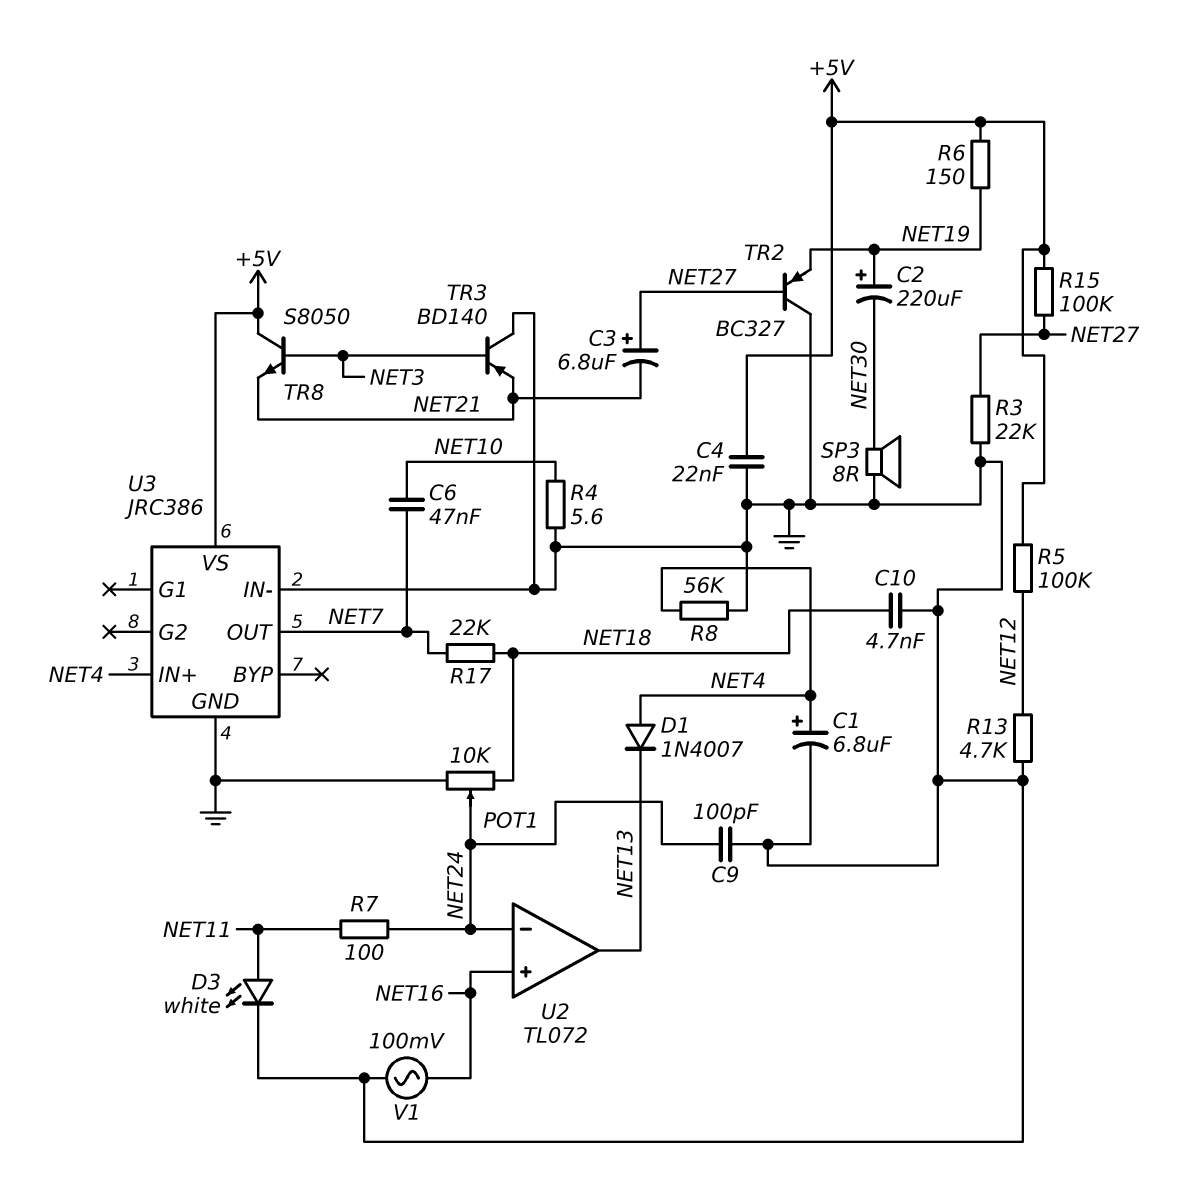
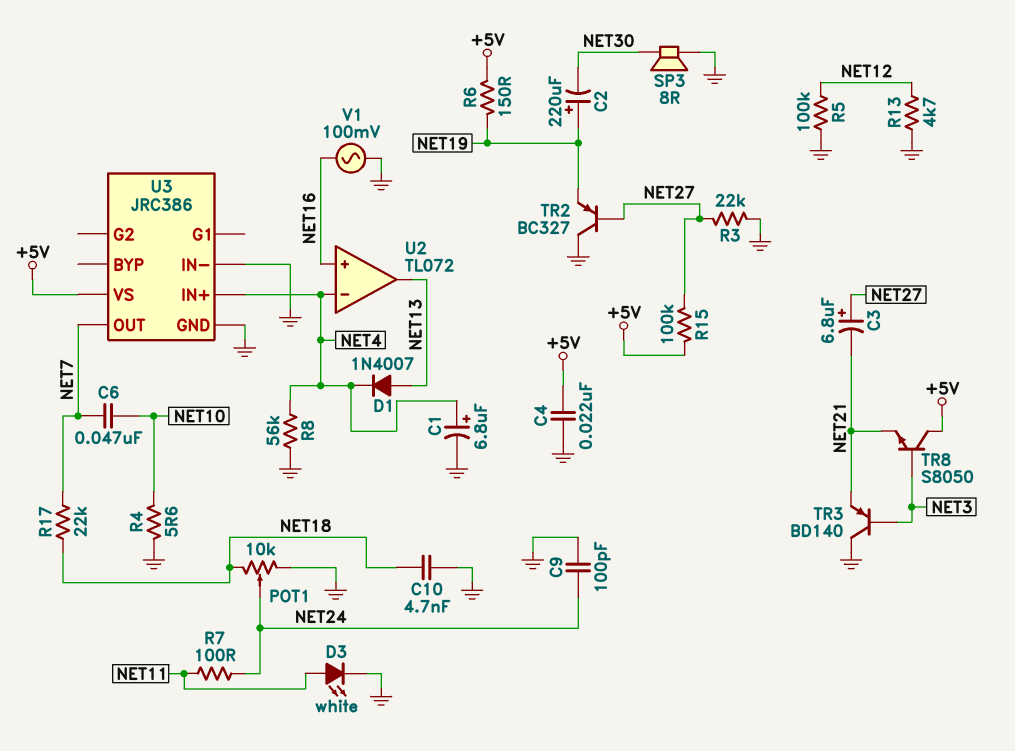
D1: diode 1N4007 (A NET4, K NET13) -> diode 1N4007 (A NET13, K NET4)
R5: 100k (+5V, NET12) -> 100k (GND, NET12)
U2 pin in-: NET24 -> NET4

